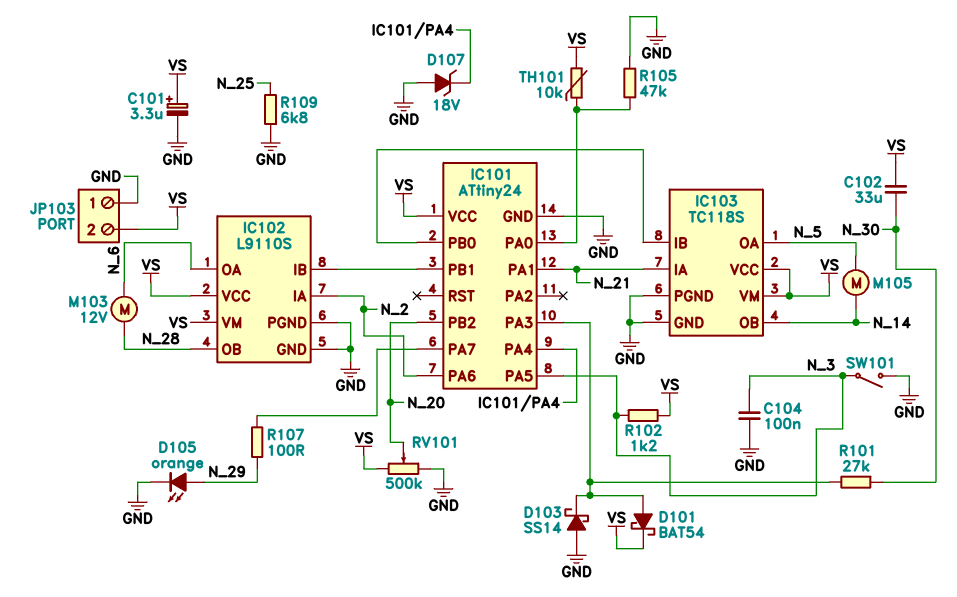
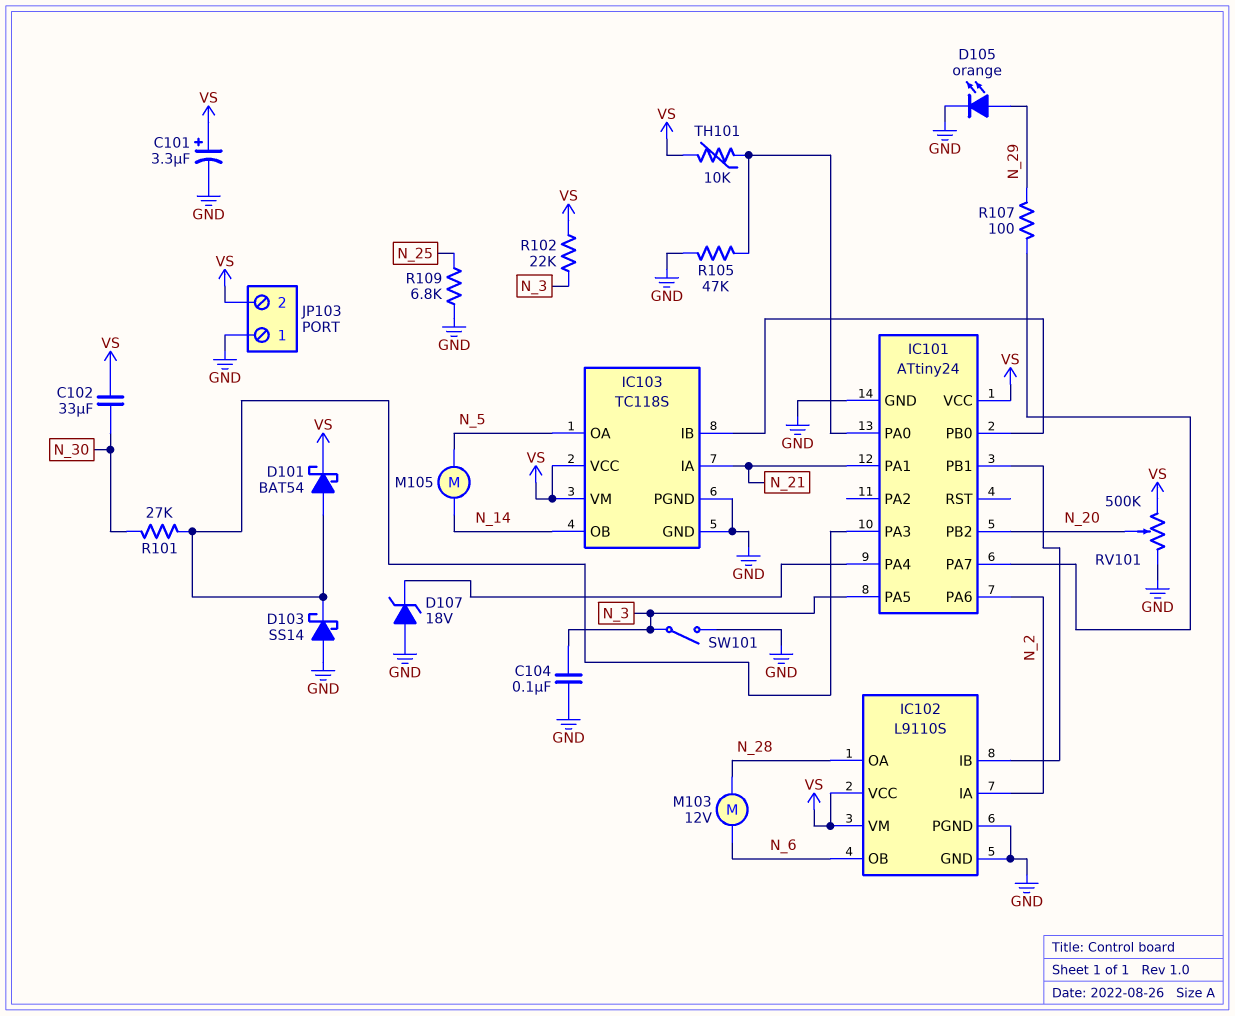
IC102 pin OA: N_6 -> N_28
IC102 pin OB: N_28 -> N_6
R102: 1.2k (N_3, VS) -> 22k (N_3, VS)

